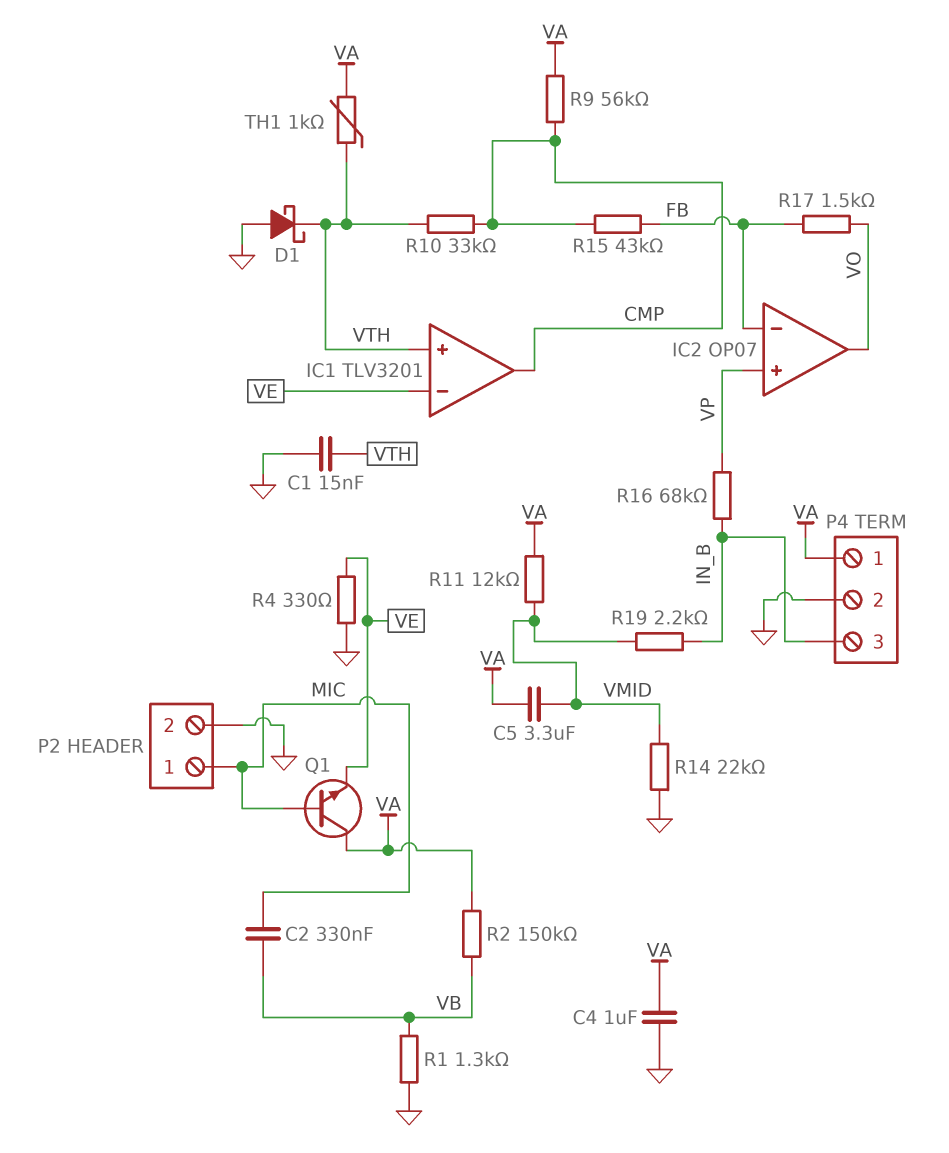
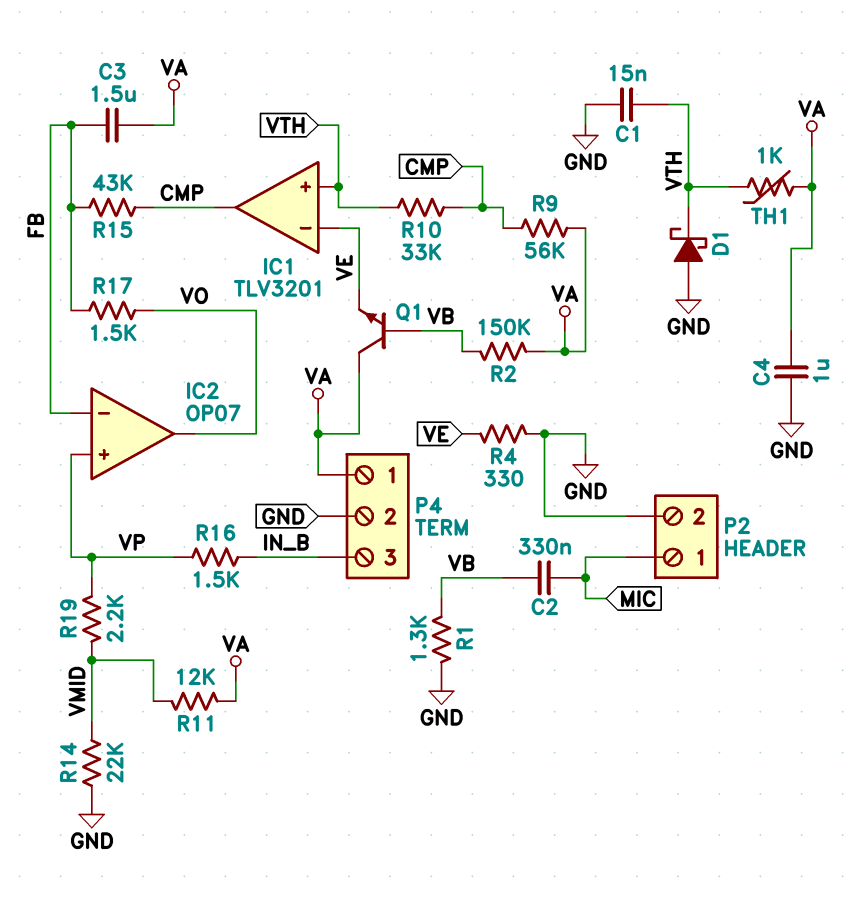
C3: none -> 1.5uF (FB, VA)
C5: 3.3uF (VA, VMID) -> none
Q1: NPN (B MIC, C VA, E VE) -> NPN (B VB, C VA, E VE)
R16: 68k (IN_B, VP) -> 1.5k (IN_B, VP)
R19: 2.2k (IN_B, VMID) -> 2.2k (VMID, VP)

